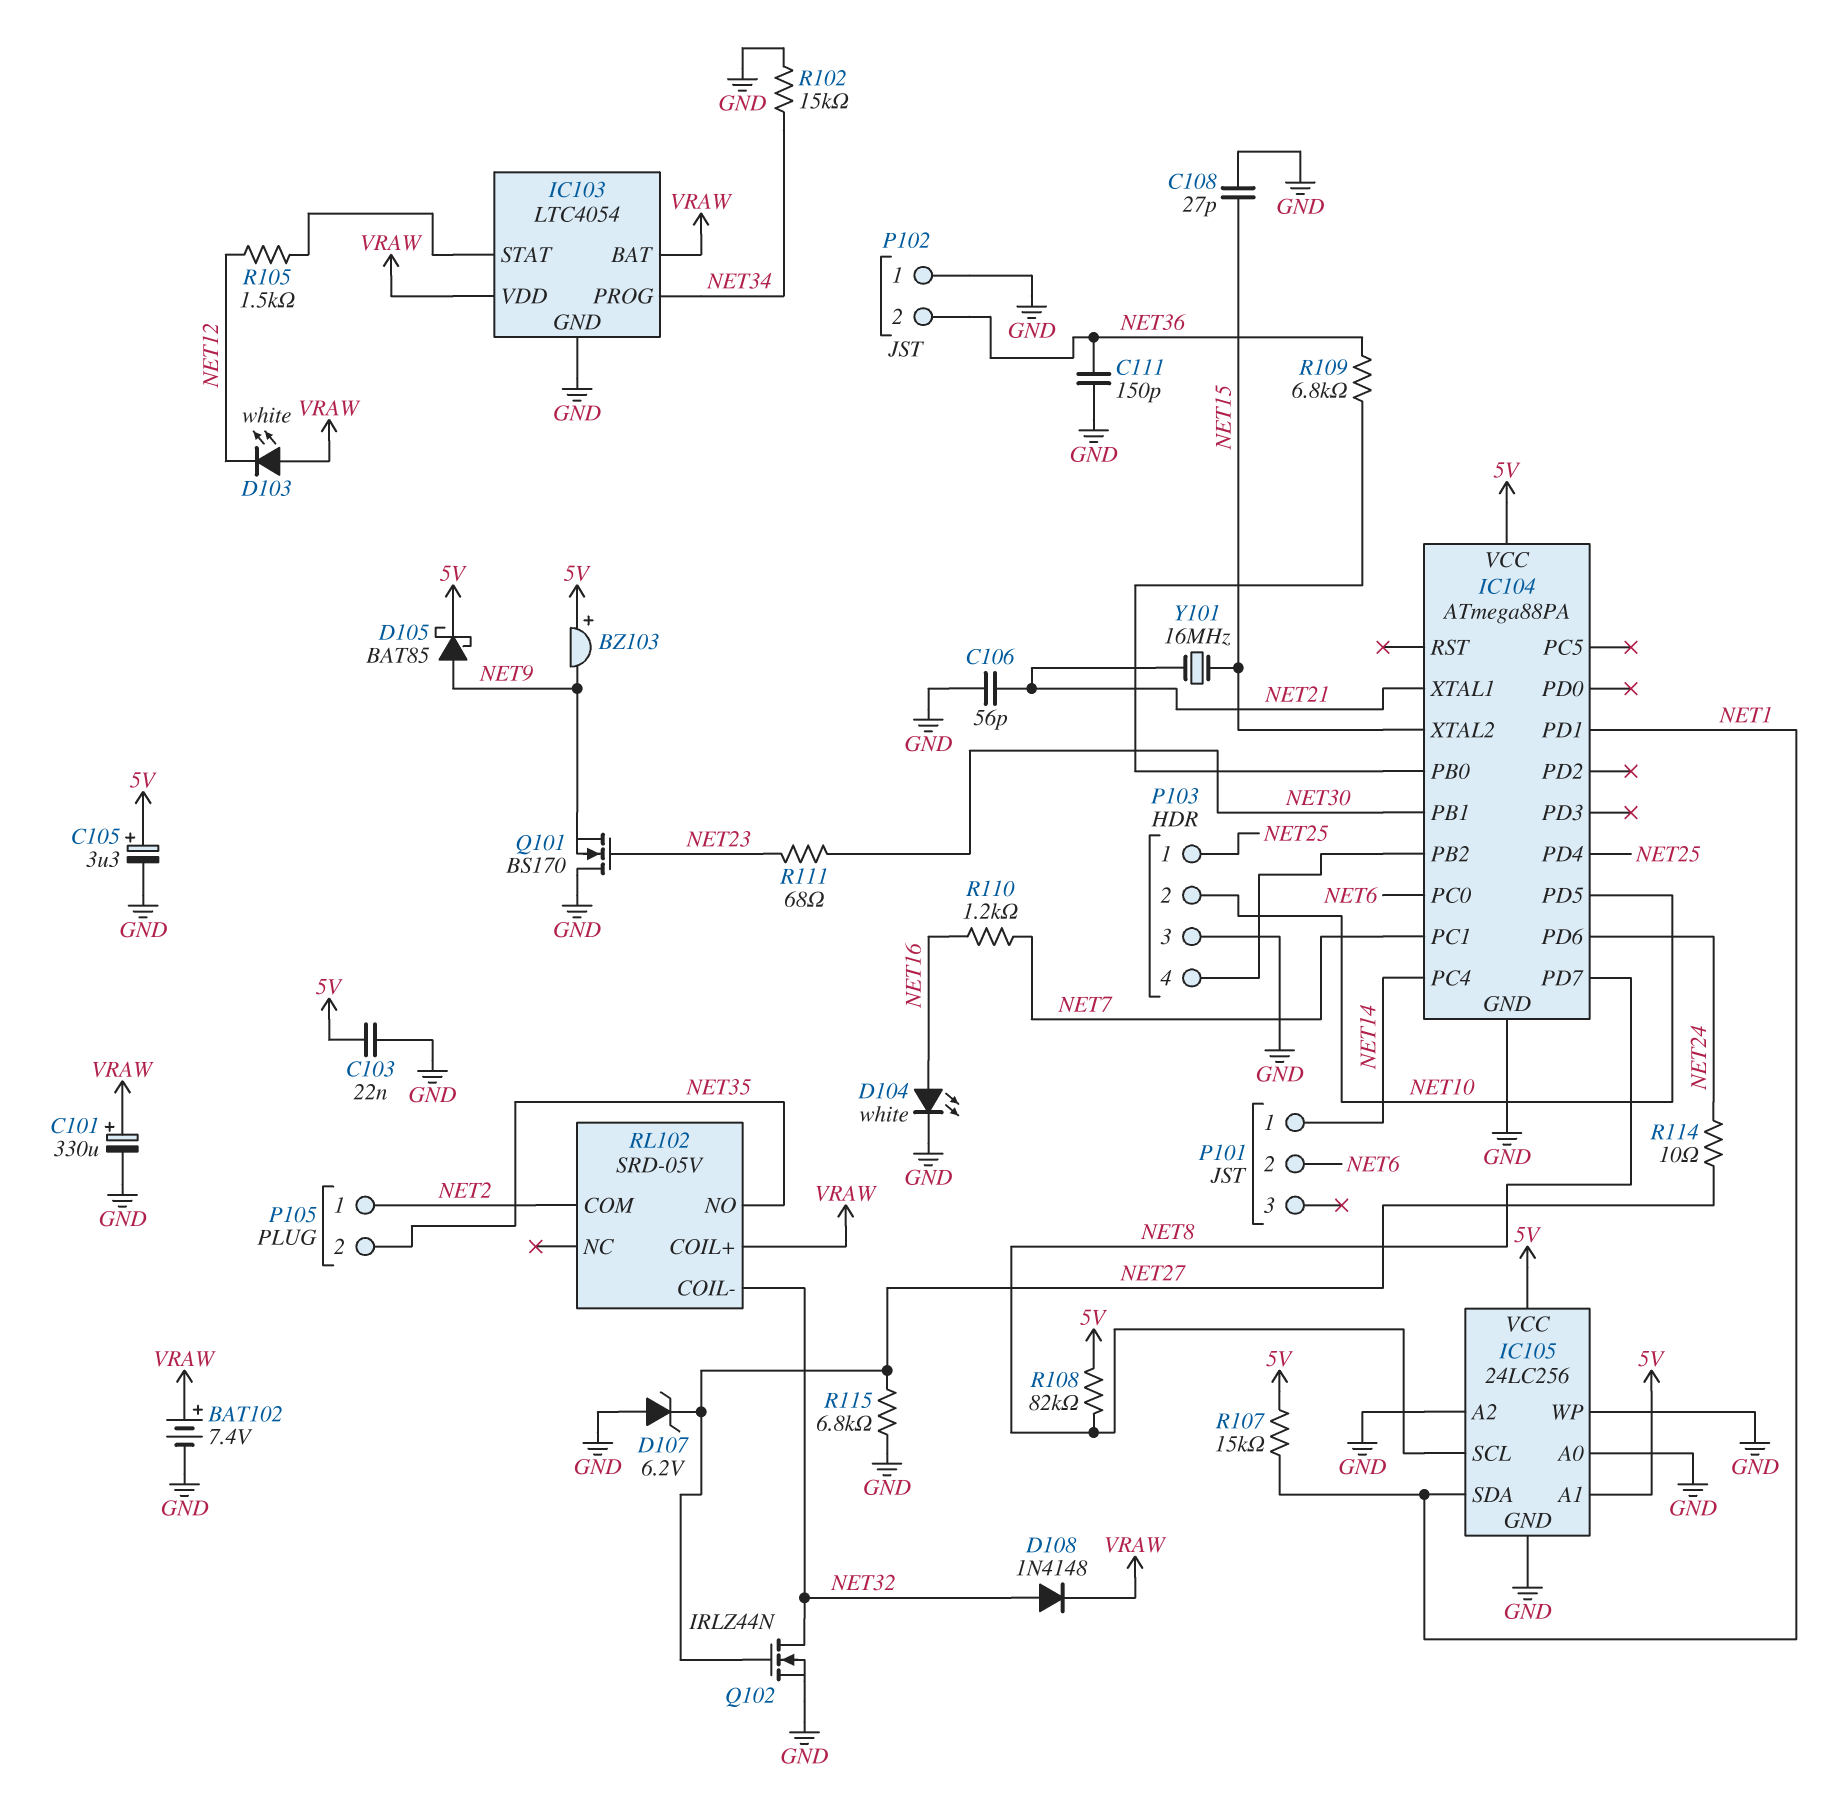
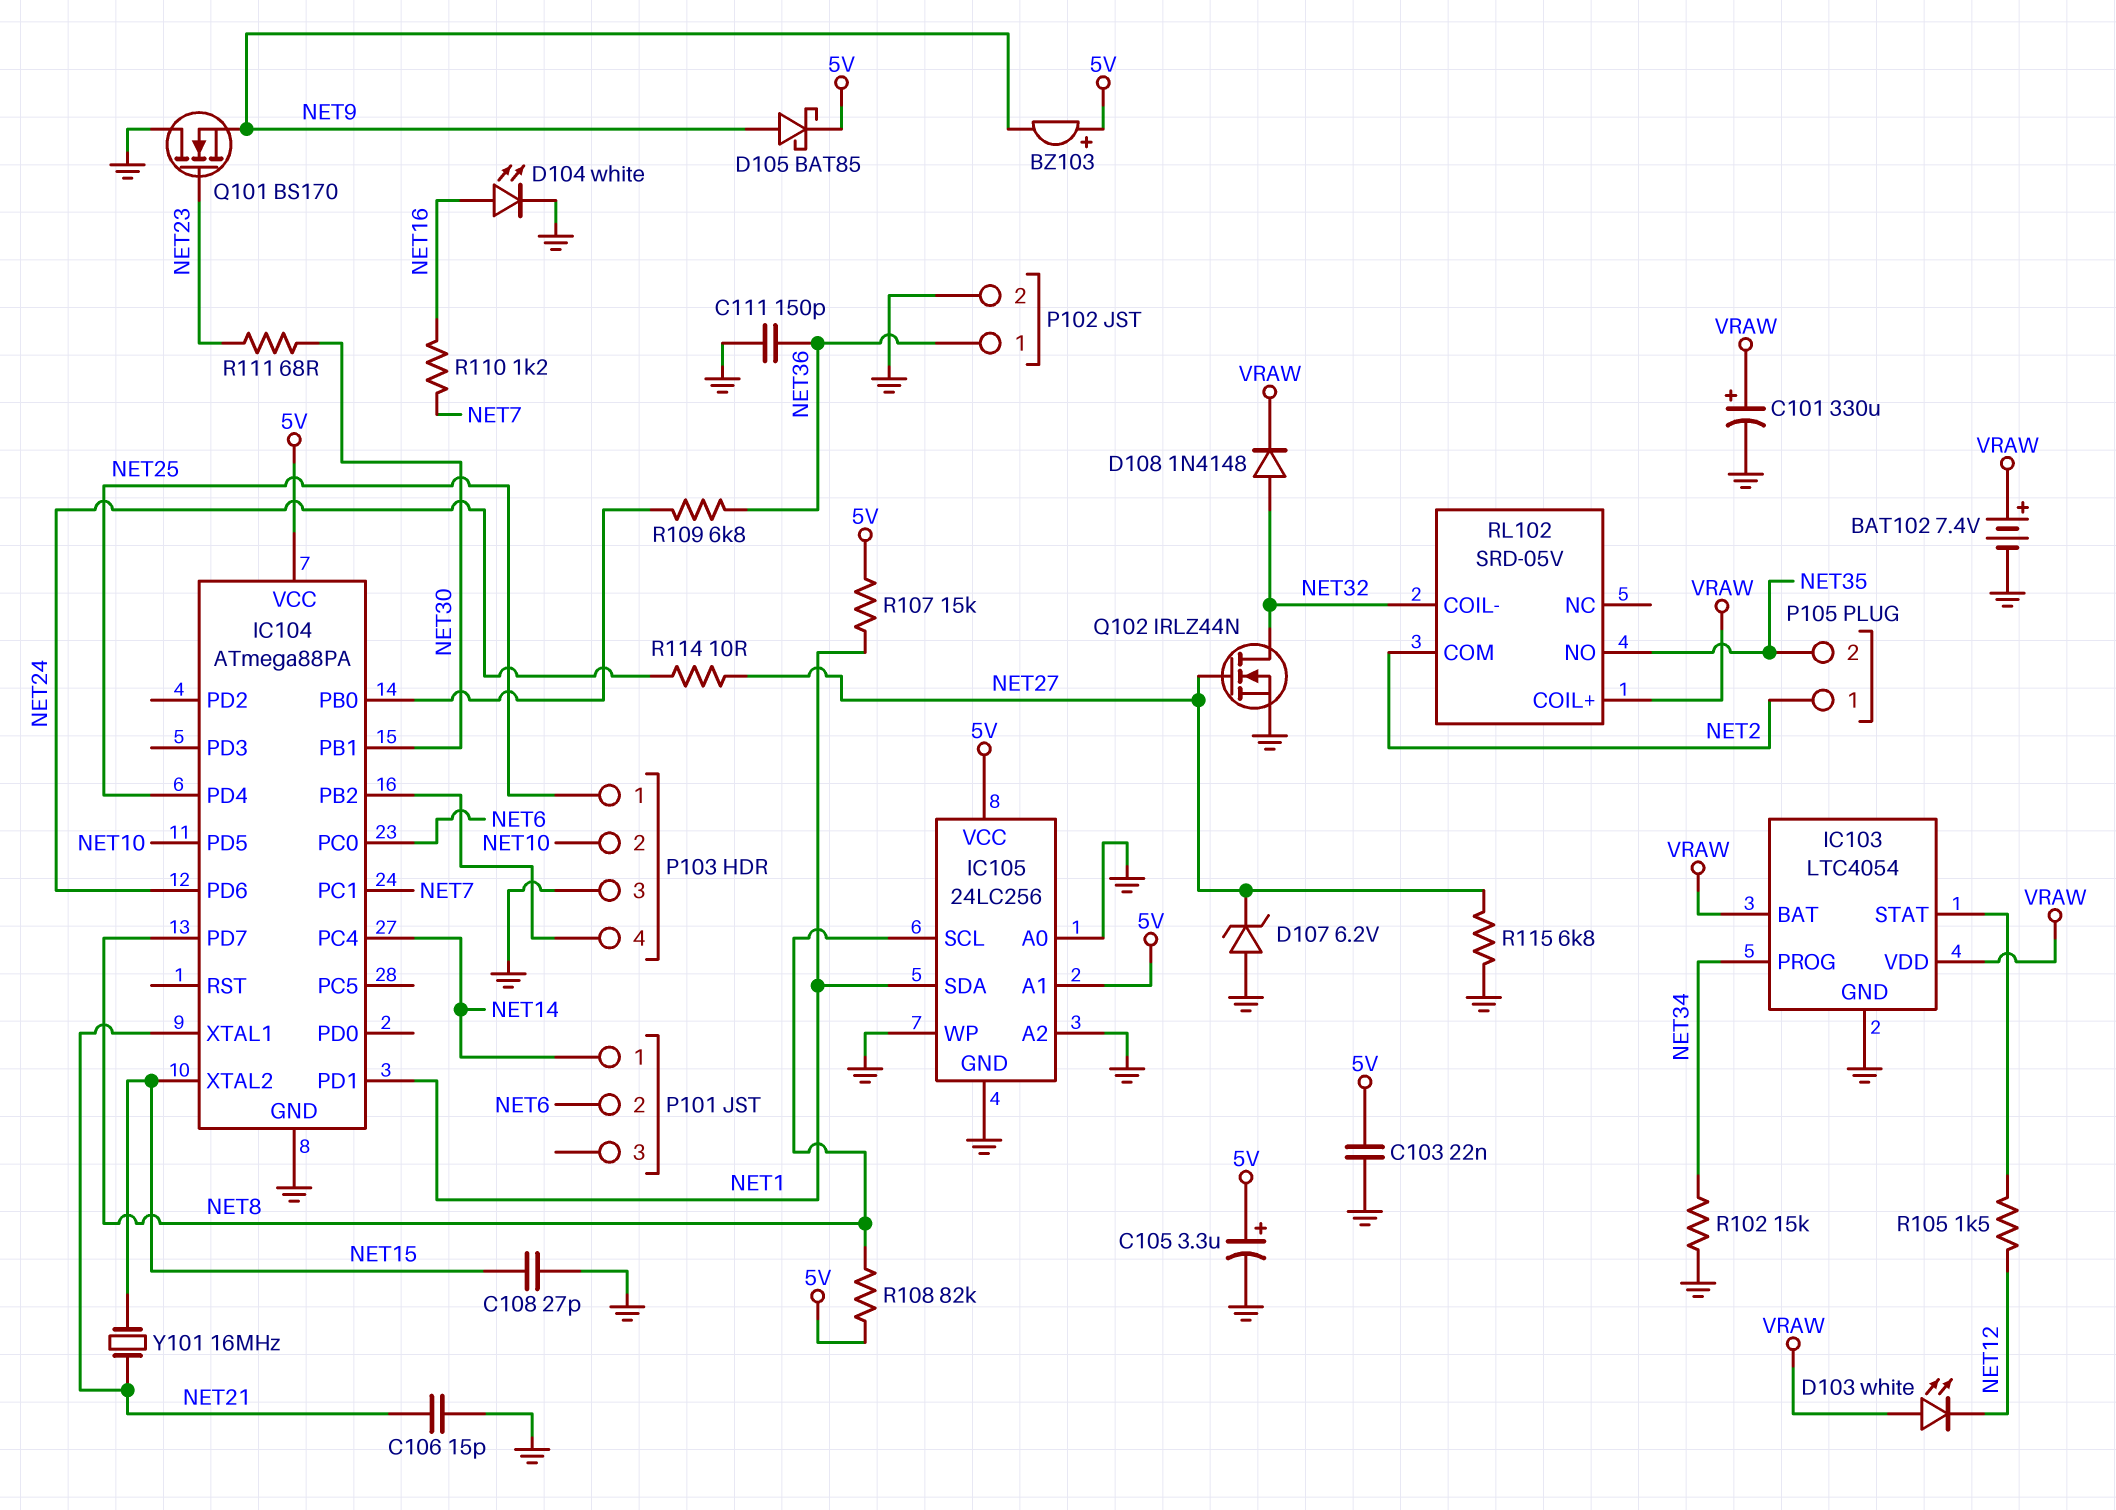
C106: 56pF (GND, NET21) -> 15pF (GND, NET21)
P102 pin 1: GND -> NET36
P102 pin 2: NET36 -> GND

